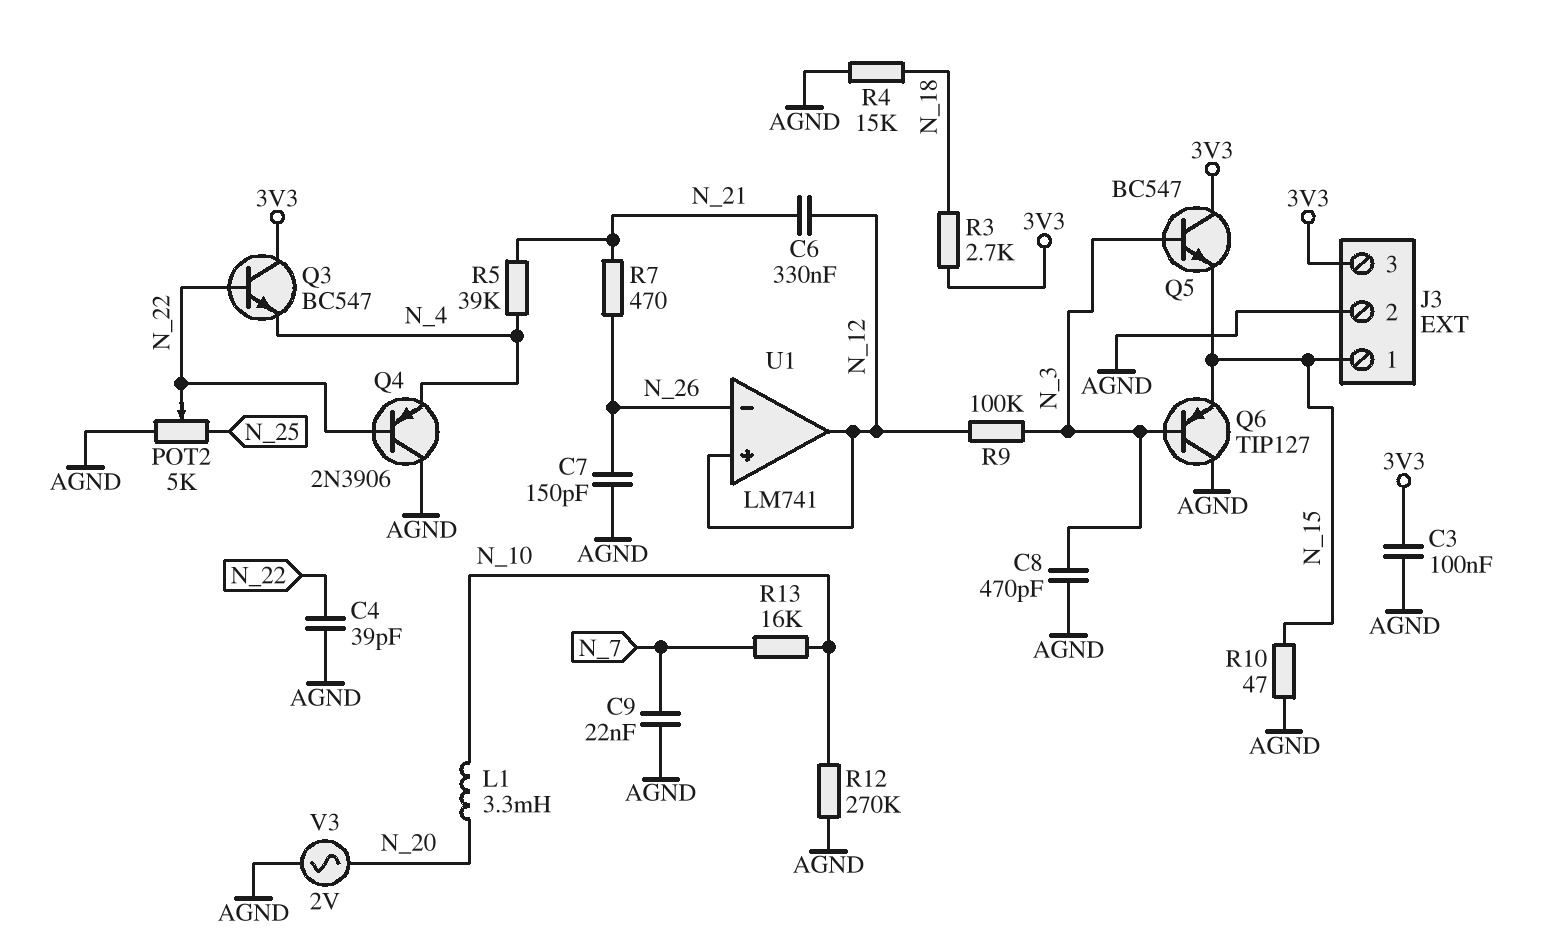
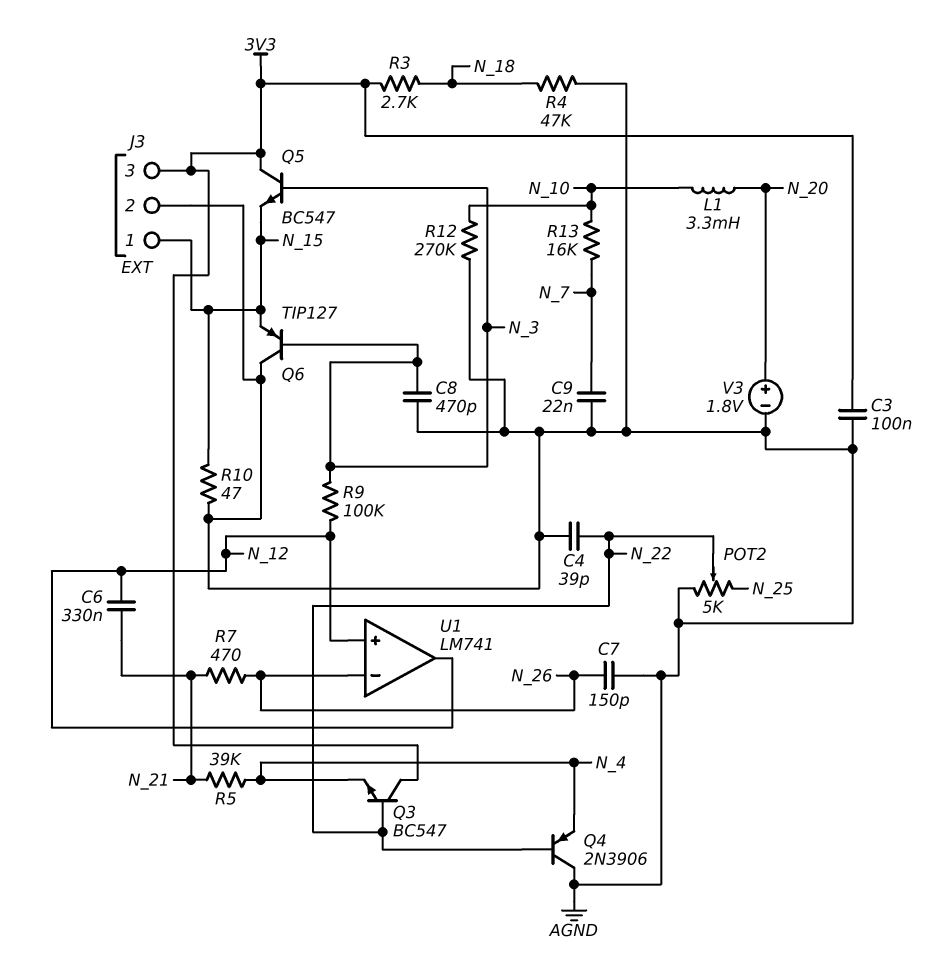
R4: 15k (AGND, N_18) -> 47k (AGND, N_18)
V3: AC 2V (AGND, N_20) -> 1.8V (plus N_20, minus AGND)

